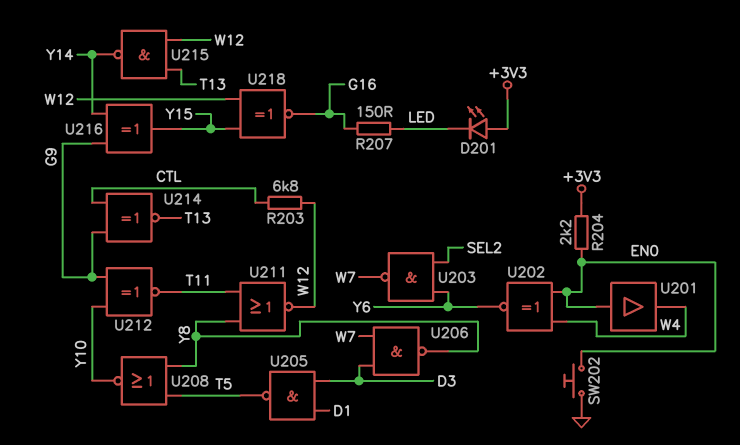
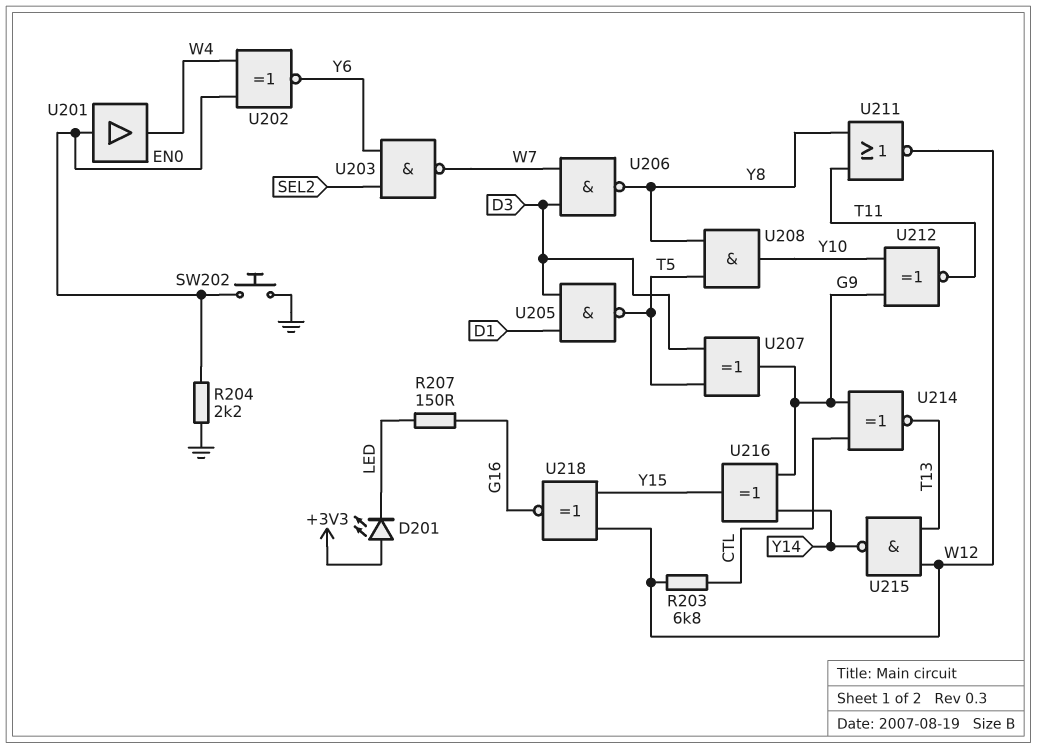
R204: 2.2k (+3V3, EN0) -> 2.2k (EN0, GND)
U207: none -> XOR (in D3, in T5, out G9)
U208: NOR (in T5, in Y8, out Y10) -> AND (in T5, in Y8, out Y10)

